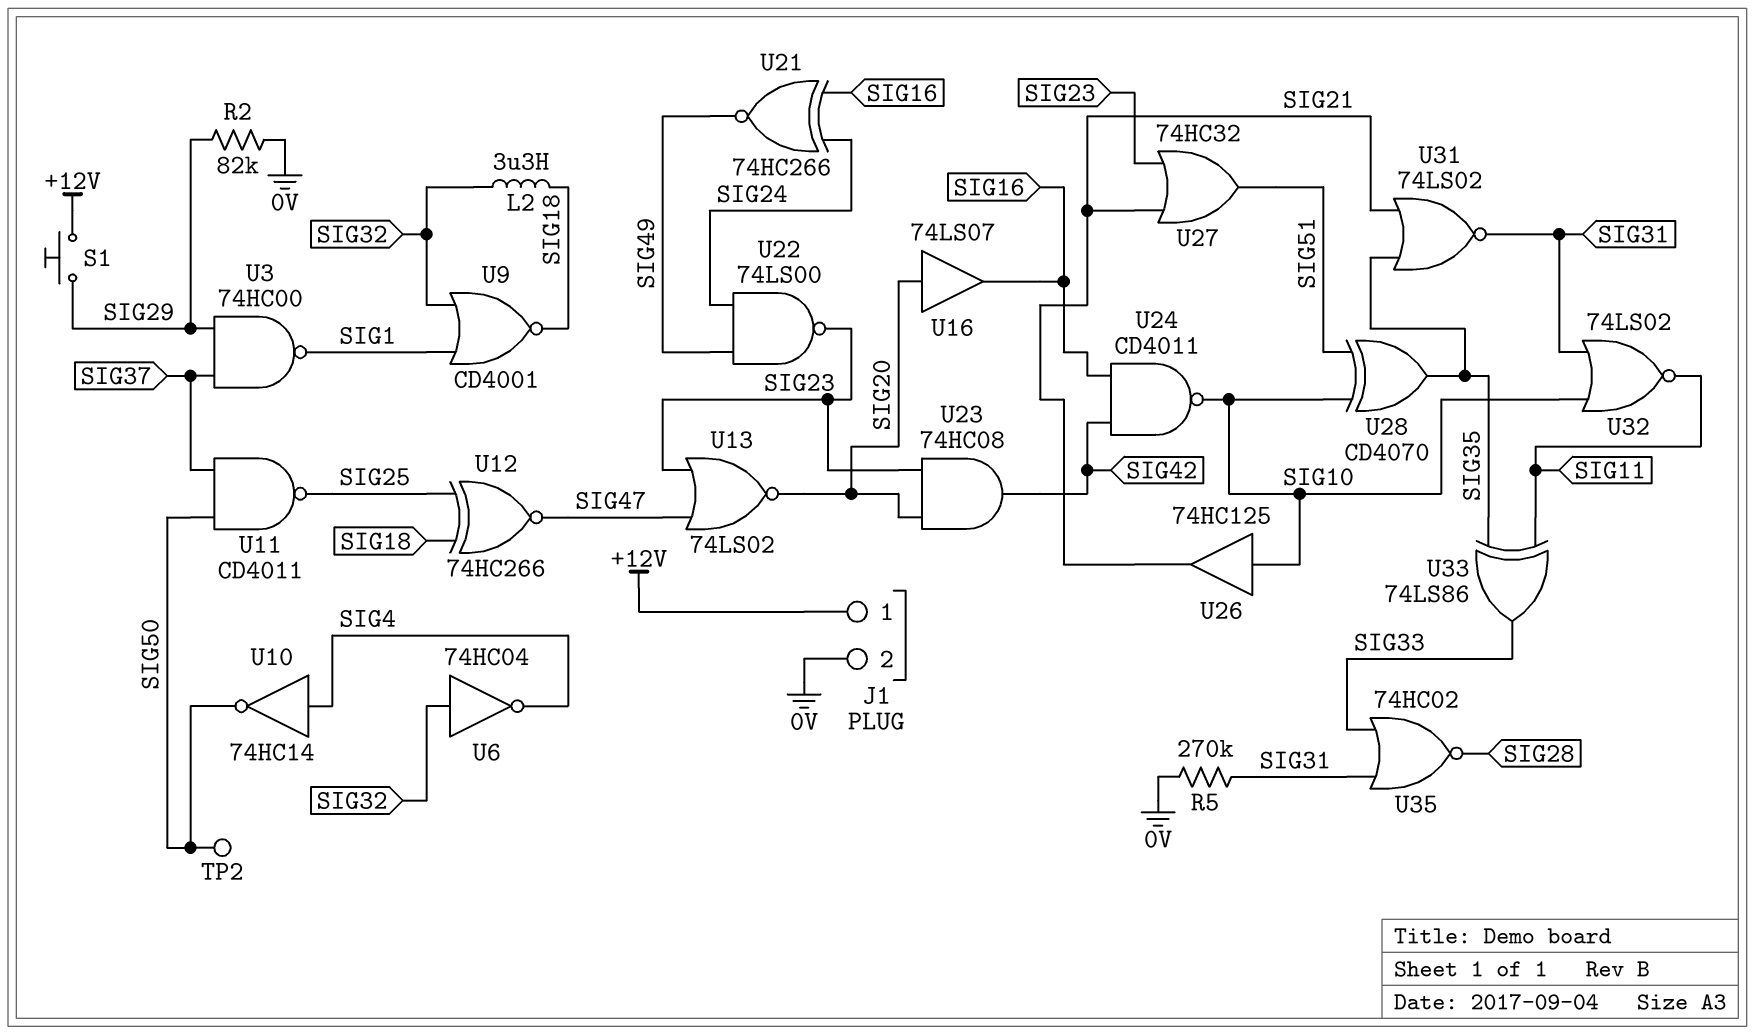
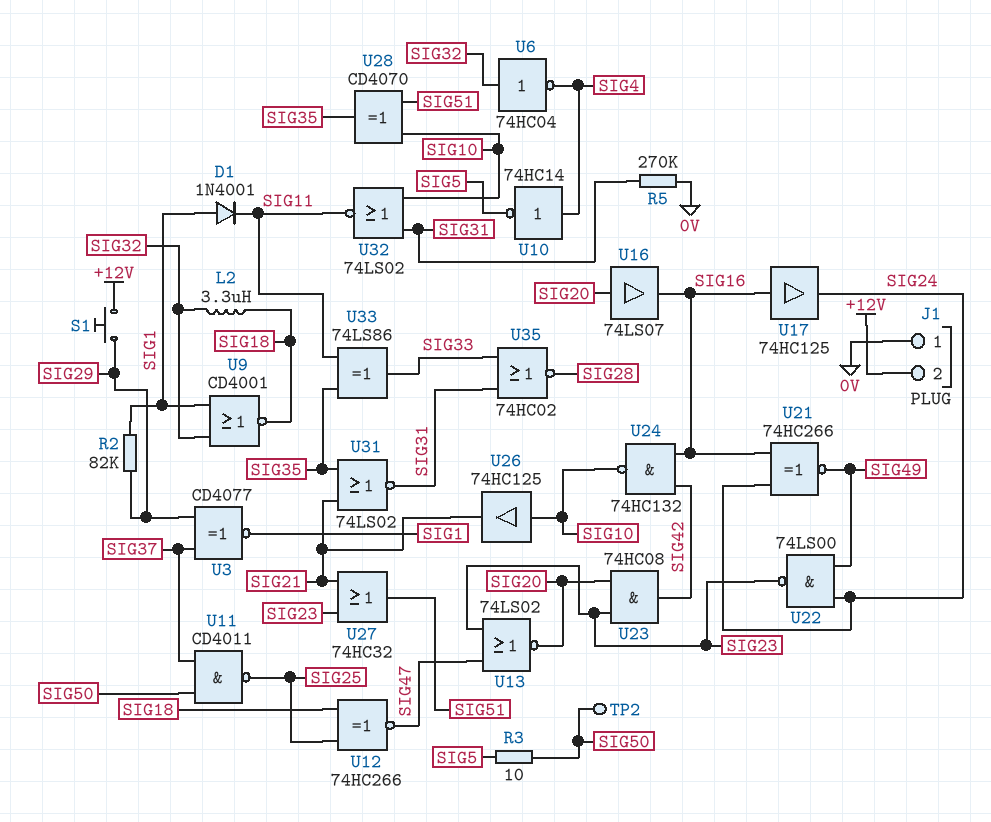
D1: none -> diode 1N4001 (A SIG1, K SIG11)
J1 pin 1: +12V -> 0V
J1 pin 2: 0V -> +12V
R2: 82k (0V, SIG29) -> 82k (SIG1, SIG29)
R3: none -> 10 (SIG5, SIG50)
U3: NAND 74HC00 (in SIG29, in SIG37, out SIG1) -> XNOR CD4077 (in SIG29, in SIG37, out SIG1)
U10: NOT 74HC14 (in SIG4, out SIG50) -> NOT 74HC14 (in SIG4, out SIG5)
U17: none -> buffer 74HC125 (in SIG16, out SIG24)
U24: NAND CD4011 (in SIG16, in SIG42, out SIG10) -> NAND 74HC132 (in SIG16, in SIG42, out SIG10)

